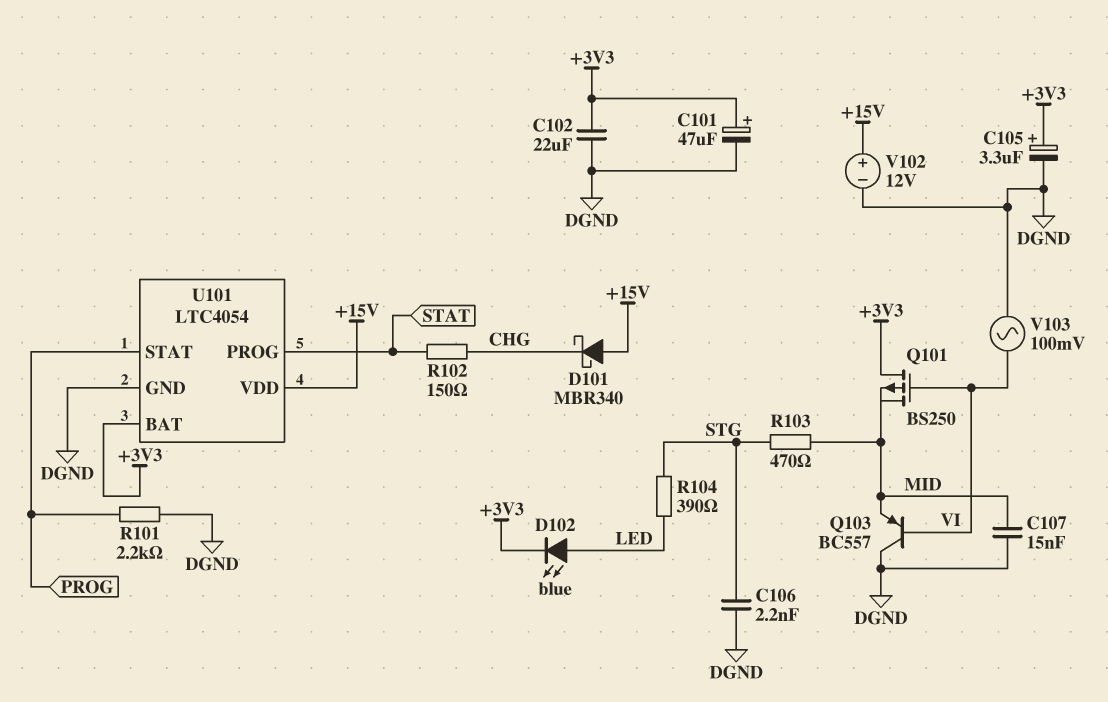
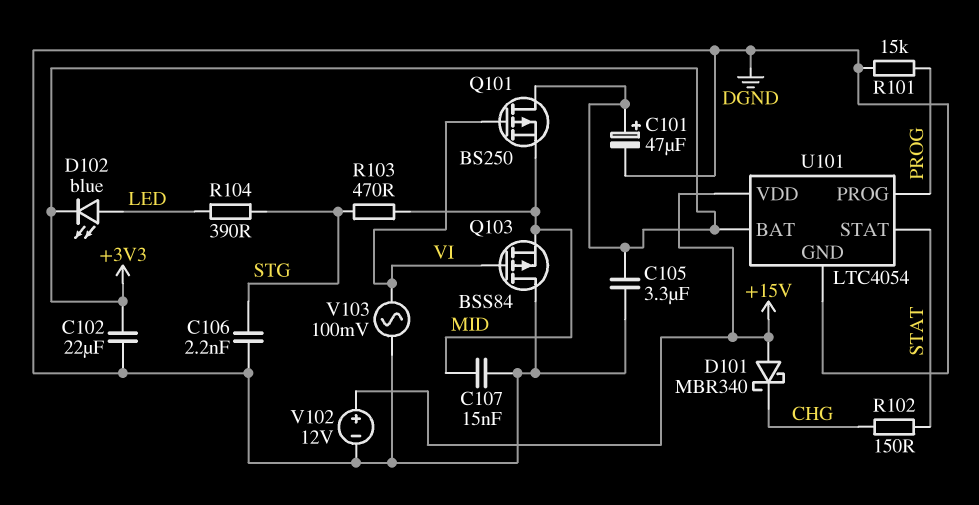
C105: 3.3uF (plus +3V3, minus DGND) -> 3.3uF (+3V3, DGND)
Q103: PNP BC557 (B VI, C DGND, E MID) -> PMOS BSS84 (G VI, D DGND, S MID)
R101: 2.2k (DGND, PROG) -> 15k (DGND, PROG)
U101 pin PROG: STAT -> PROG
U101 pin STAT: PROG -> STAT

